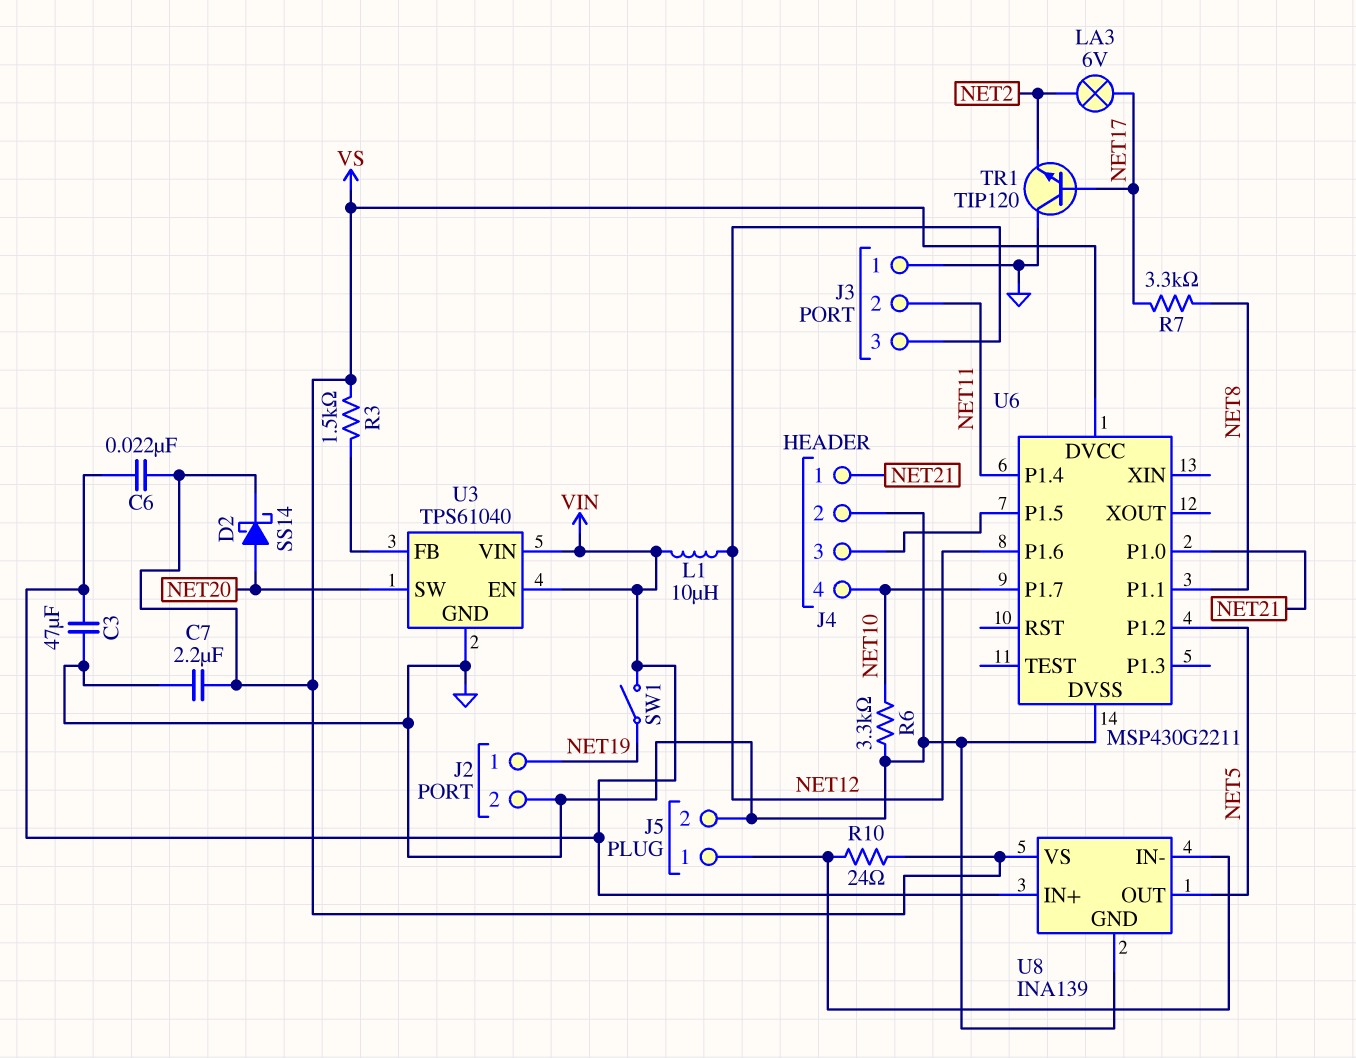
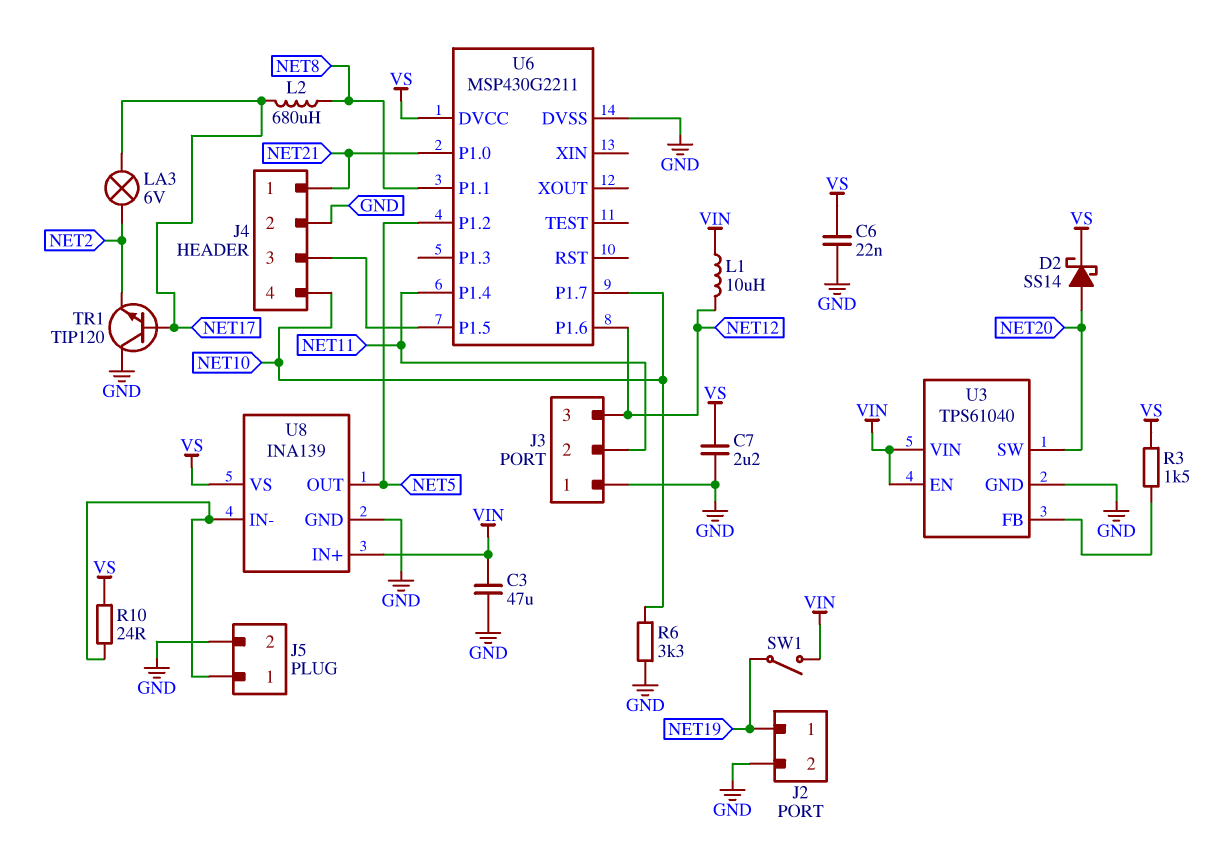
C6: 22nF (VIN, VS) -> 22nF (GND, VS)
L2: none -> 680uH (NET8, NET17)
R7: 3.3k (NET8, NET17) -> none

